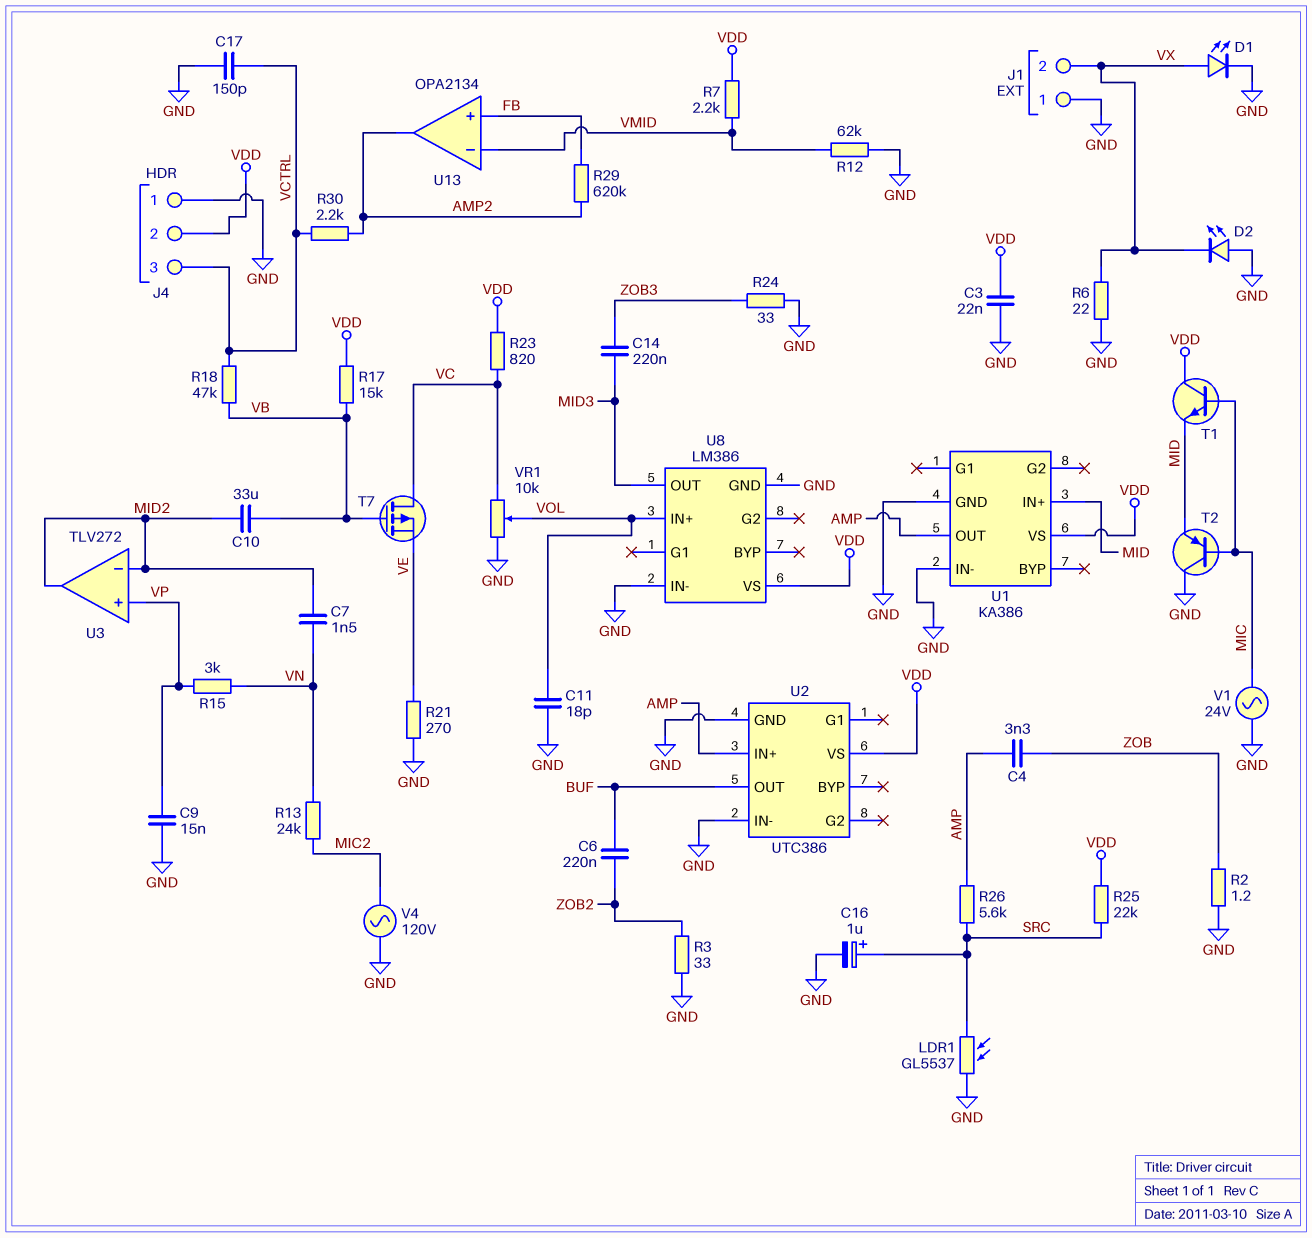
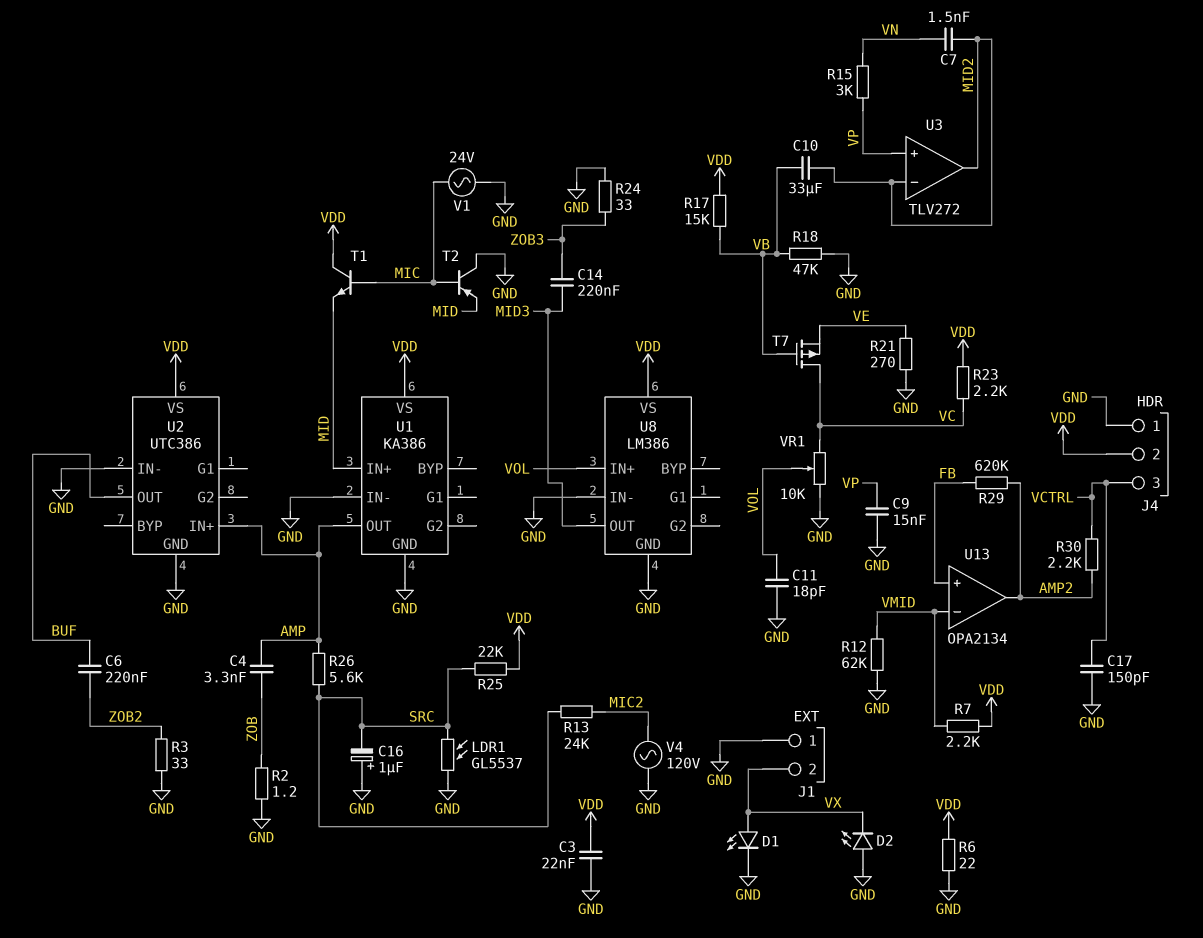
C16: 1uF (plus SRC, minus GND) -> 1uF (plus GND, minus SRC)
R6: 22 (GND, VX) -> 22 (GND, VDD)
R13: 24k (MIC2, VN) -> 24k (MIC2, SRC)
R18: 47k (VB, VCTRL) -> 47k (GND, VB)
R23: 820 (VC, VDD) -> 2.2k (VC, VDD)

